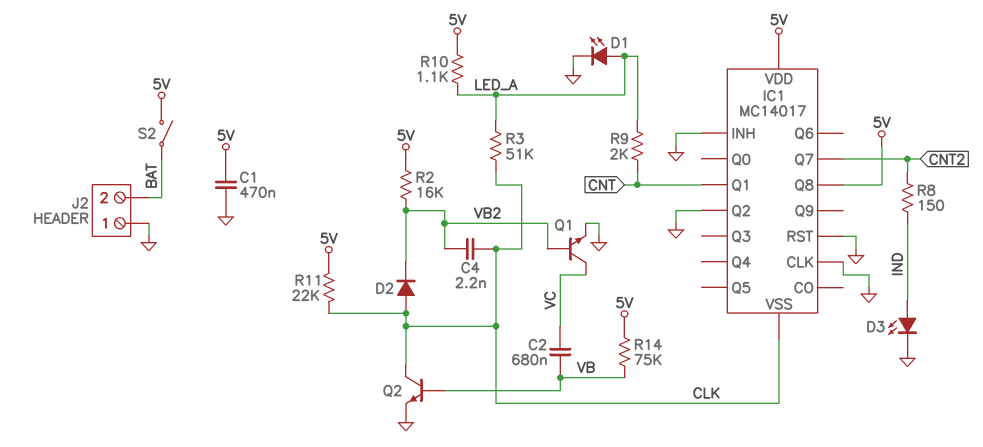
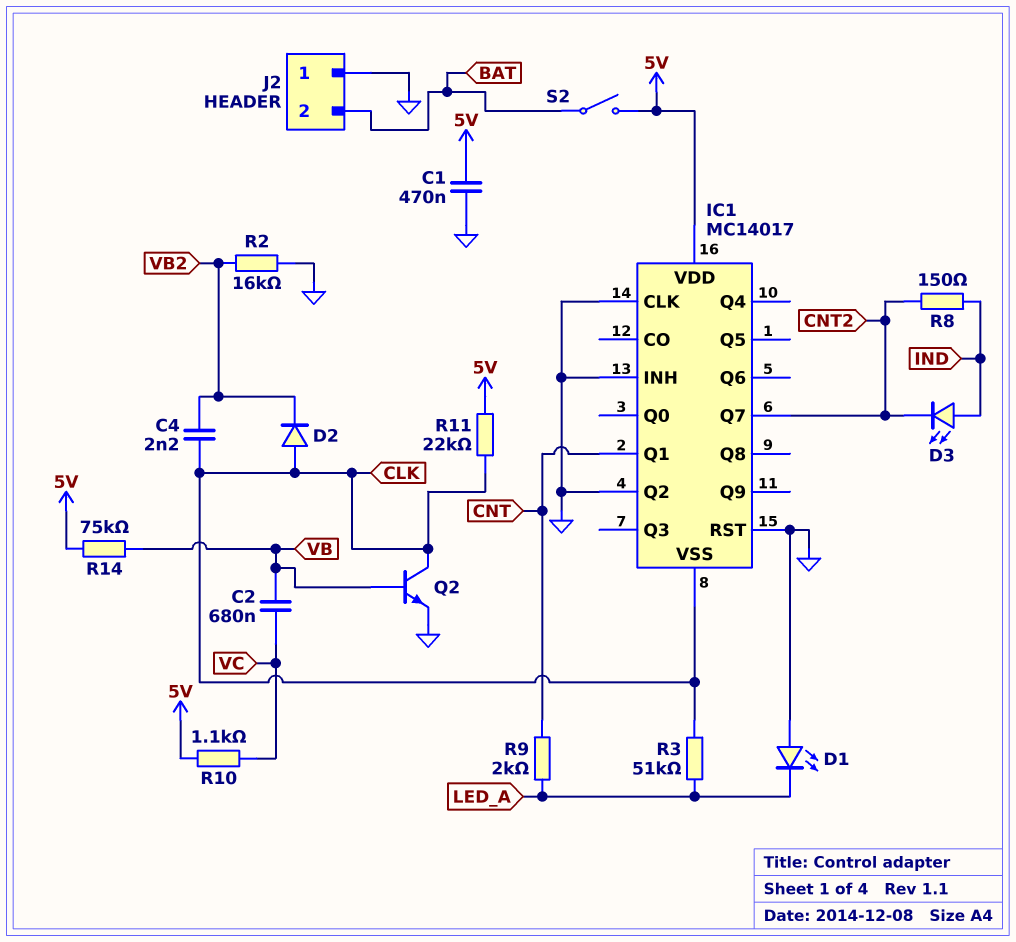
D1: LED (A LED_A, K GND) -> LED (A GND, K LED_A)
D3: LED (A IND, K GND) -> LED (A IND, K CNT2)
IC1 pin Q8: 5V -> none
Q1: NPN (B VB2, C VC, E GND) -> none
R2: 16k (5V, VB2) -> 16k (GND, VB2)
R10: 1.1k (5V, LED_A) -> 1.1k (5V, VC)

